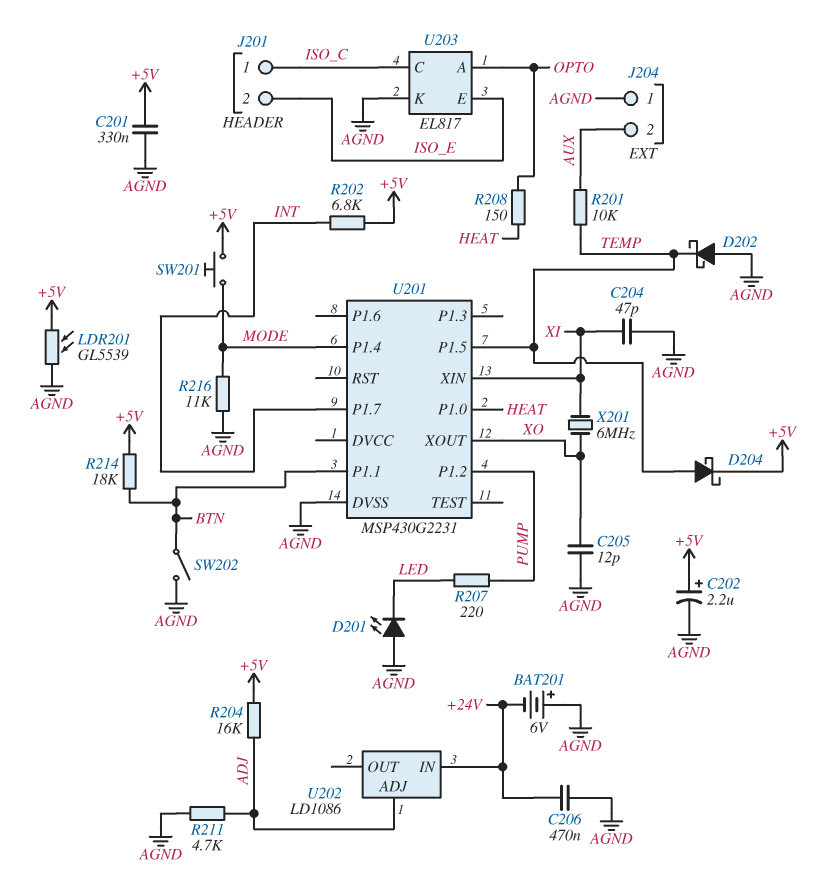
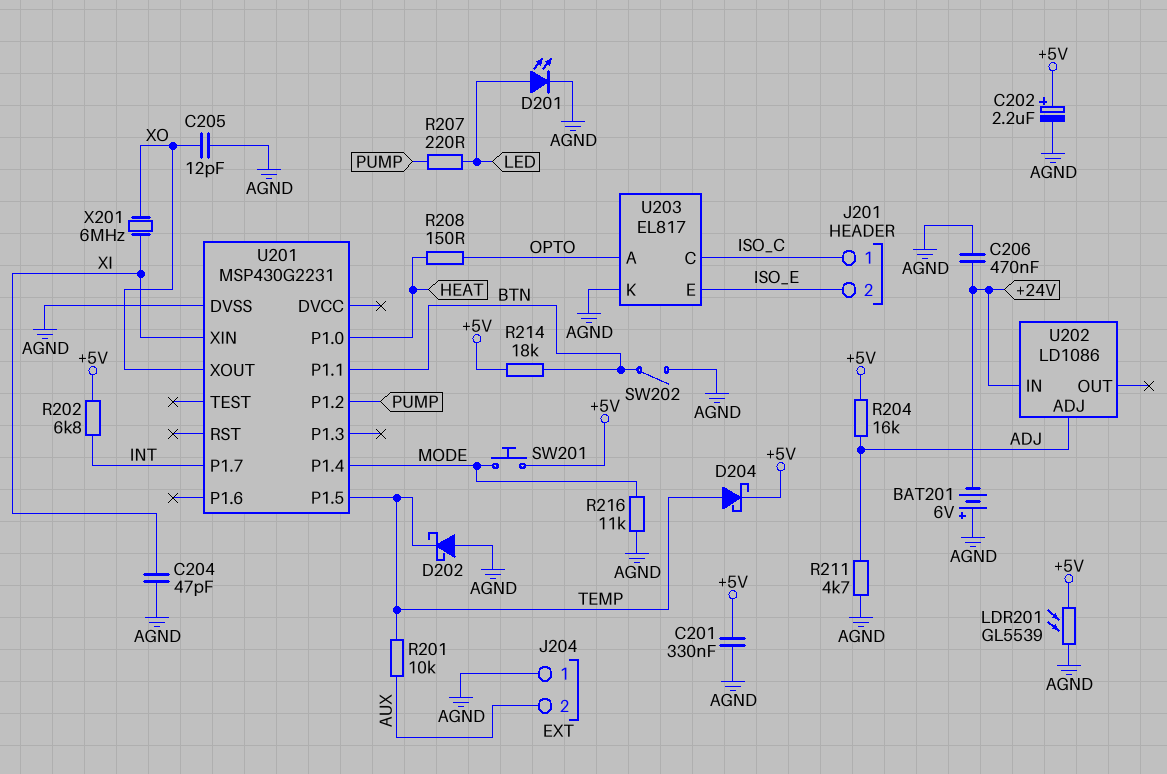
D201: LED (A AGND, K LED) -> LED (A LED, K AGND)

